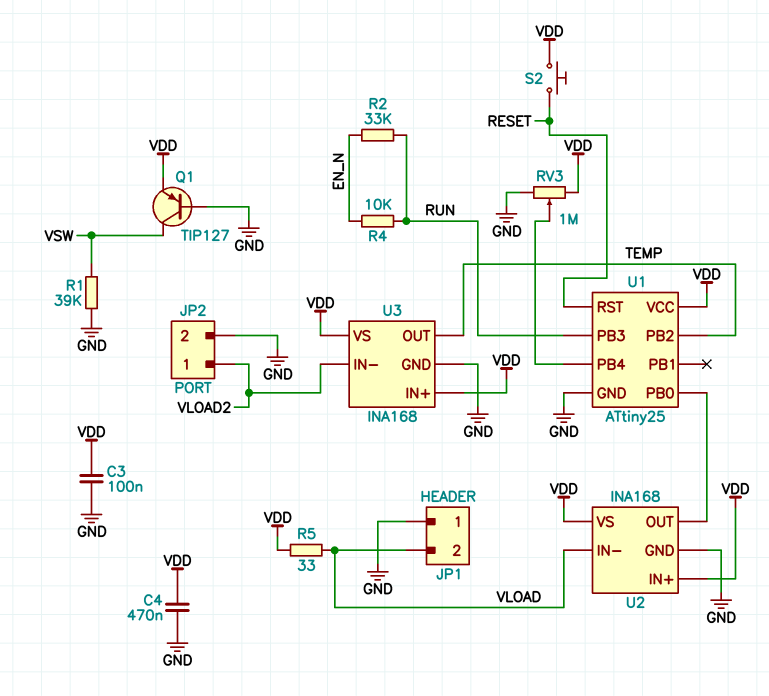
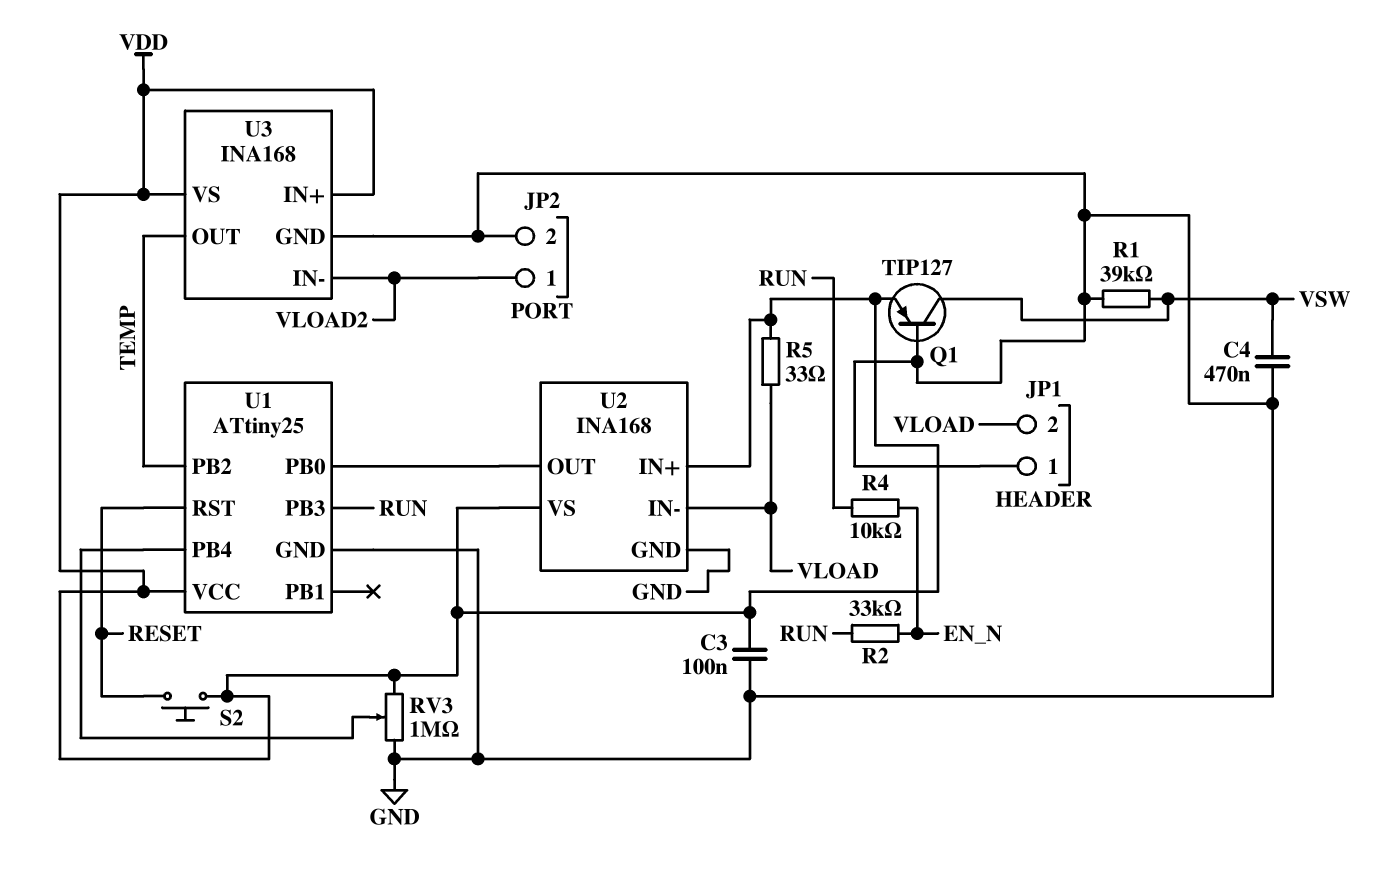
C4: 470nF (GND, VDD) -> 470nF (GND, VSW)

